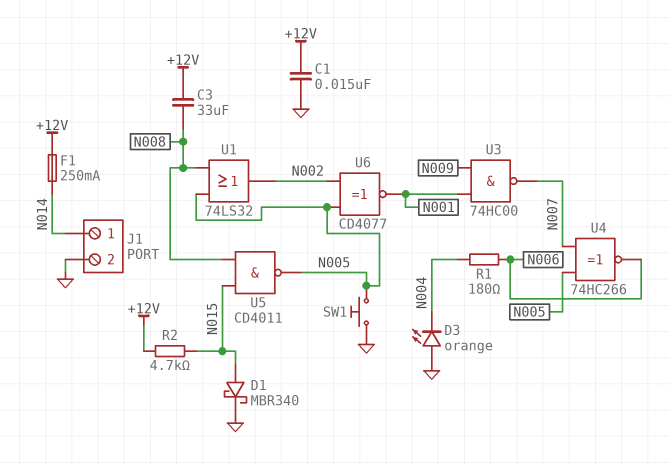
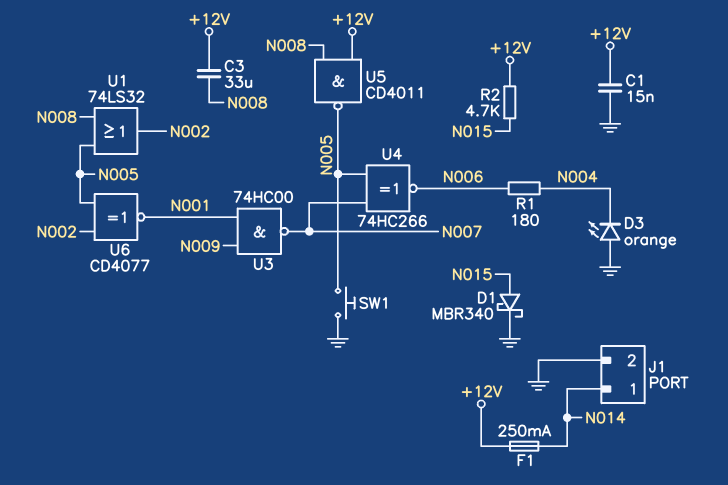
U5: NAND CD4011 (in N008, in N015, out N005) -> NAND CD4011 (in +12V, in N008, out N005)

